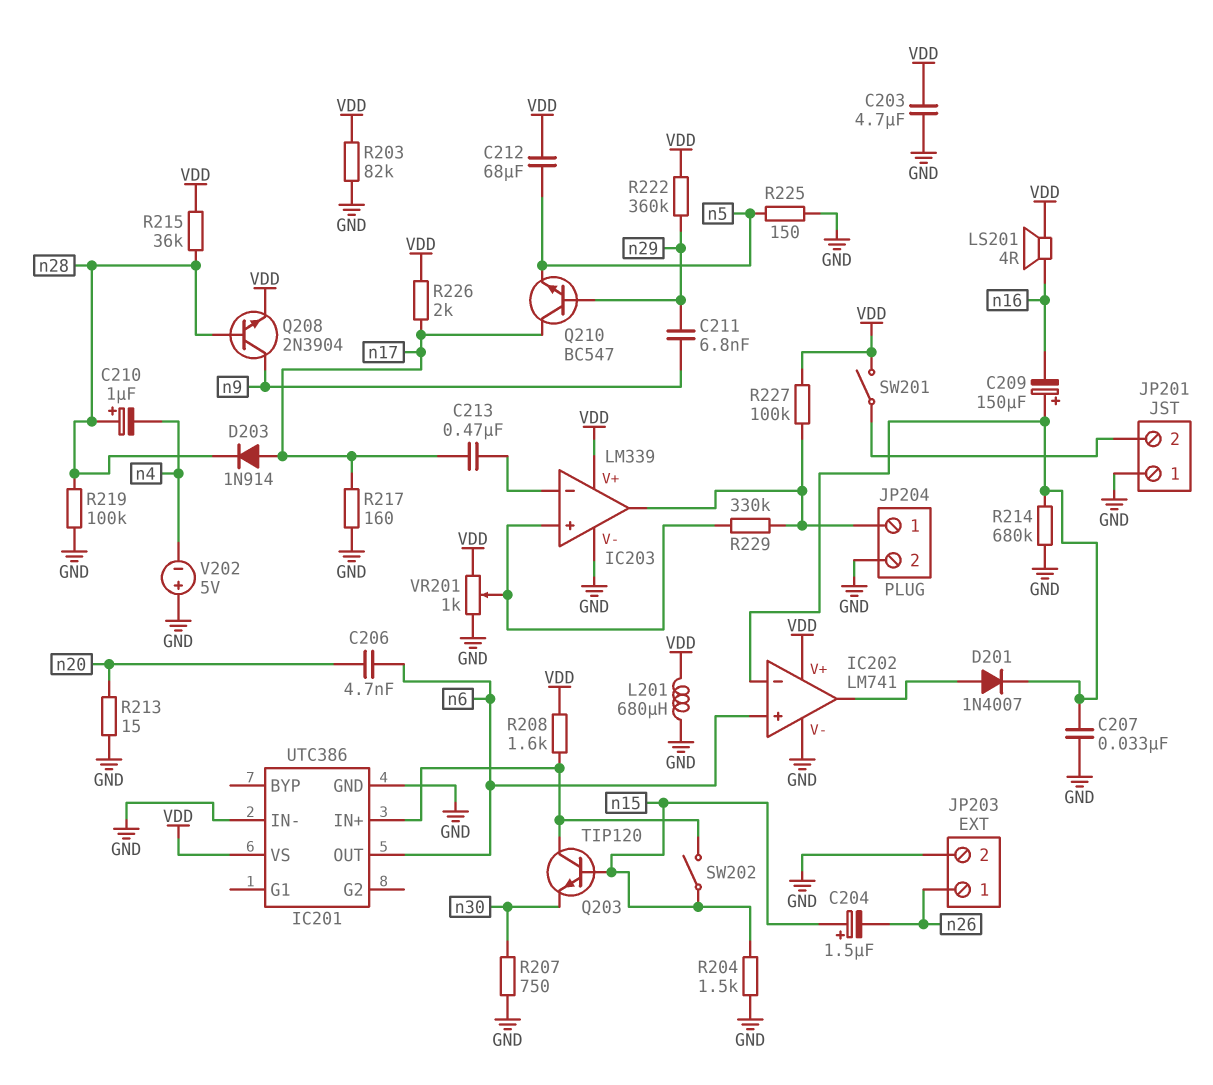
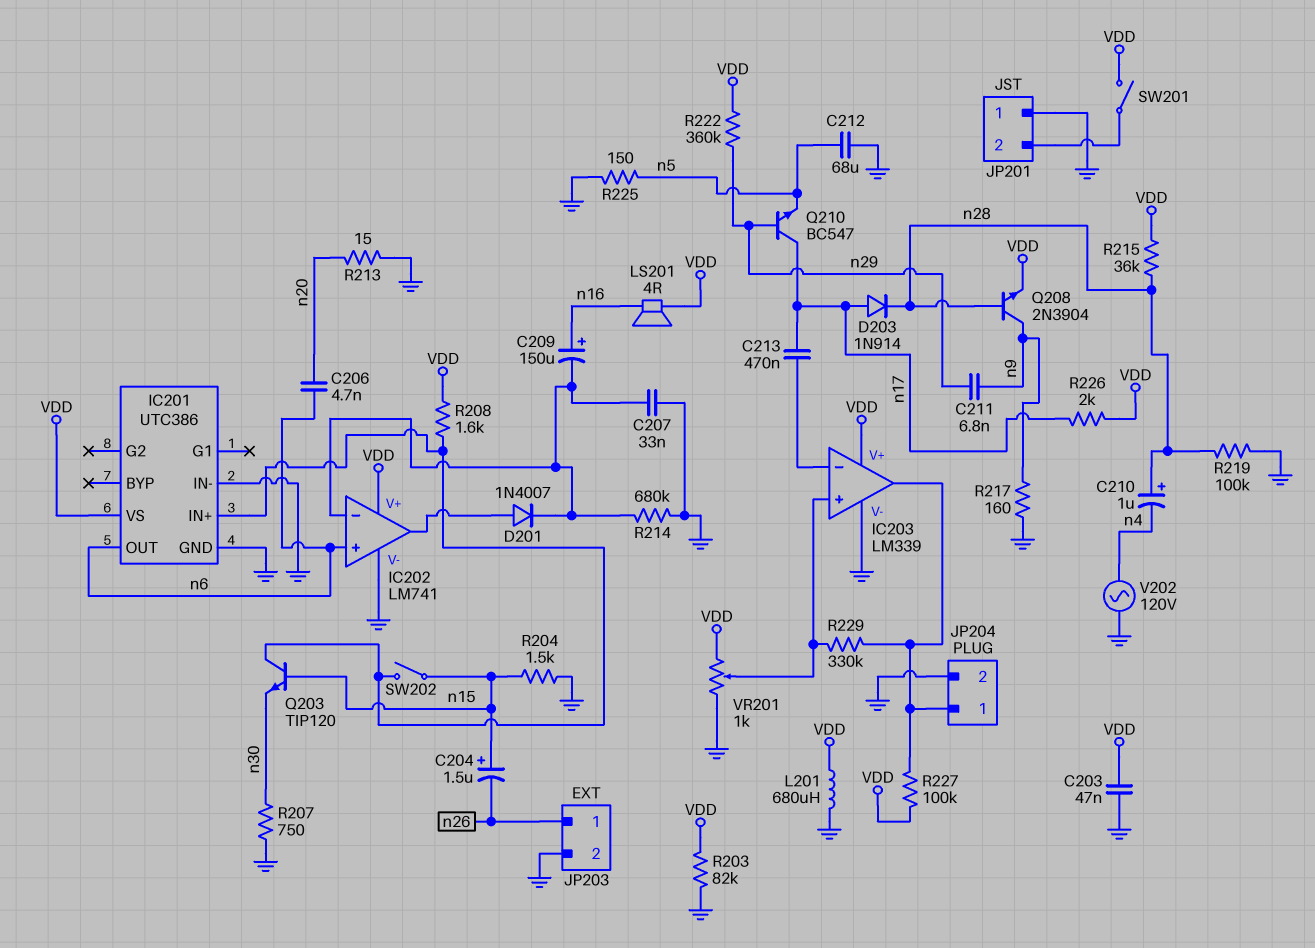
C203: 4.7uF (GND, VDD) -> 47nF (GND, VDD)
C209: 150uF (plus IC202/in-, minus n16) -> 150uF (plus n16, minus IC202/in-)
C212: 68uF (VDD, n5) -> 68uF (GND, n5)
R217: 160 (GND, n17) -> 160 (GND, n9)
V202: 5V (plus GND, minus n4) -> AC 120V (GND, n4)

